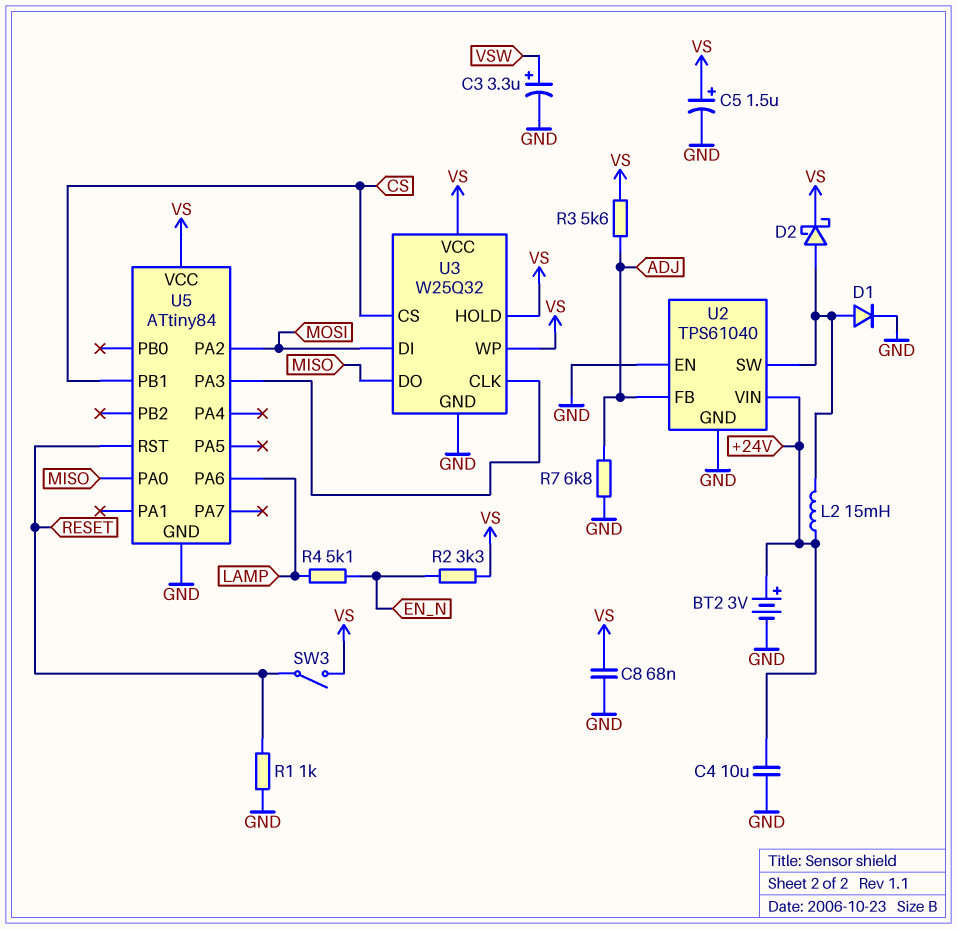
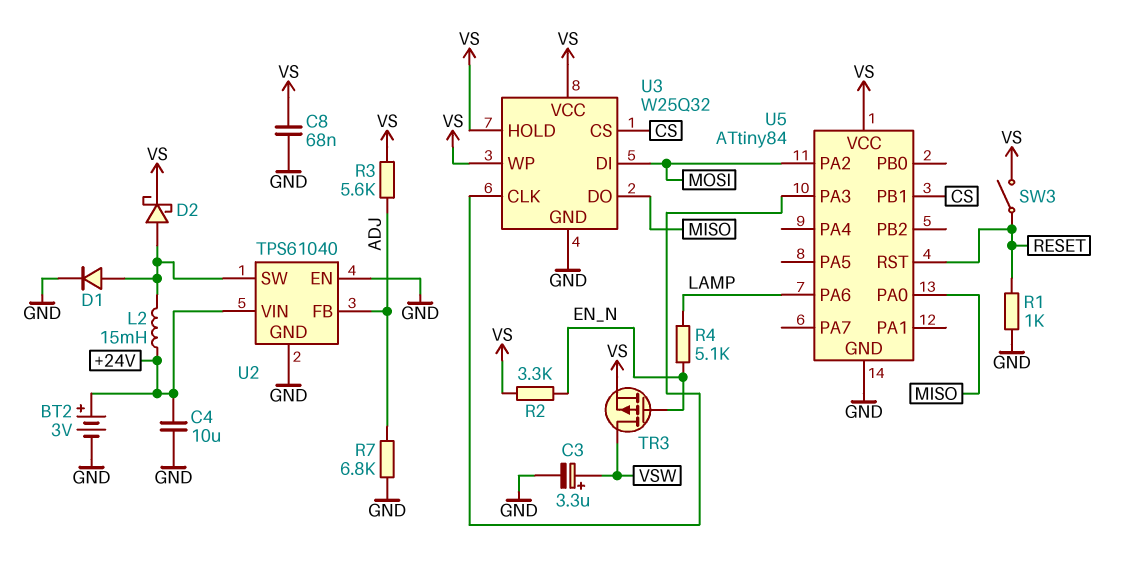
C5: 1.5uF (plus VS, minus GND) -> none
TR3: none -> PMOS (G EN_N, D VSW, S VS)

